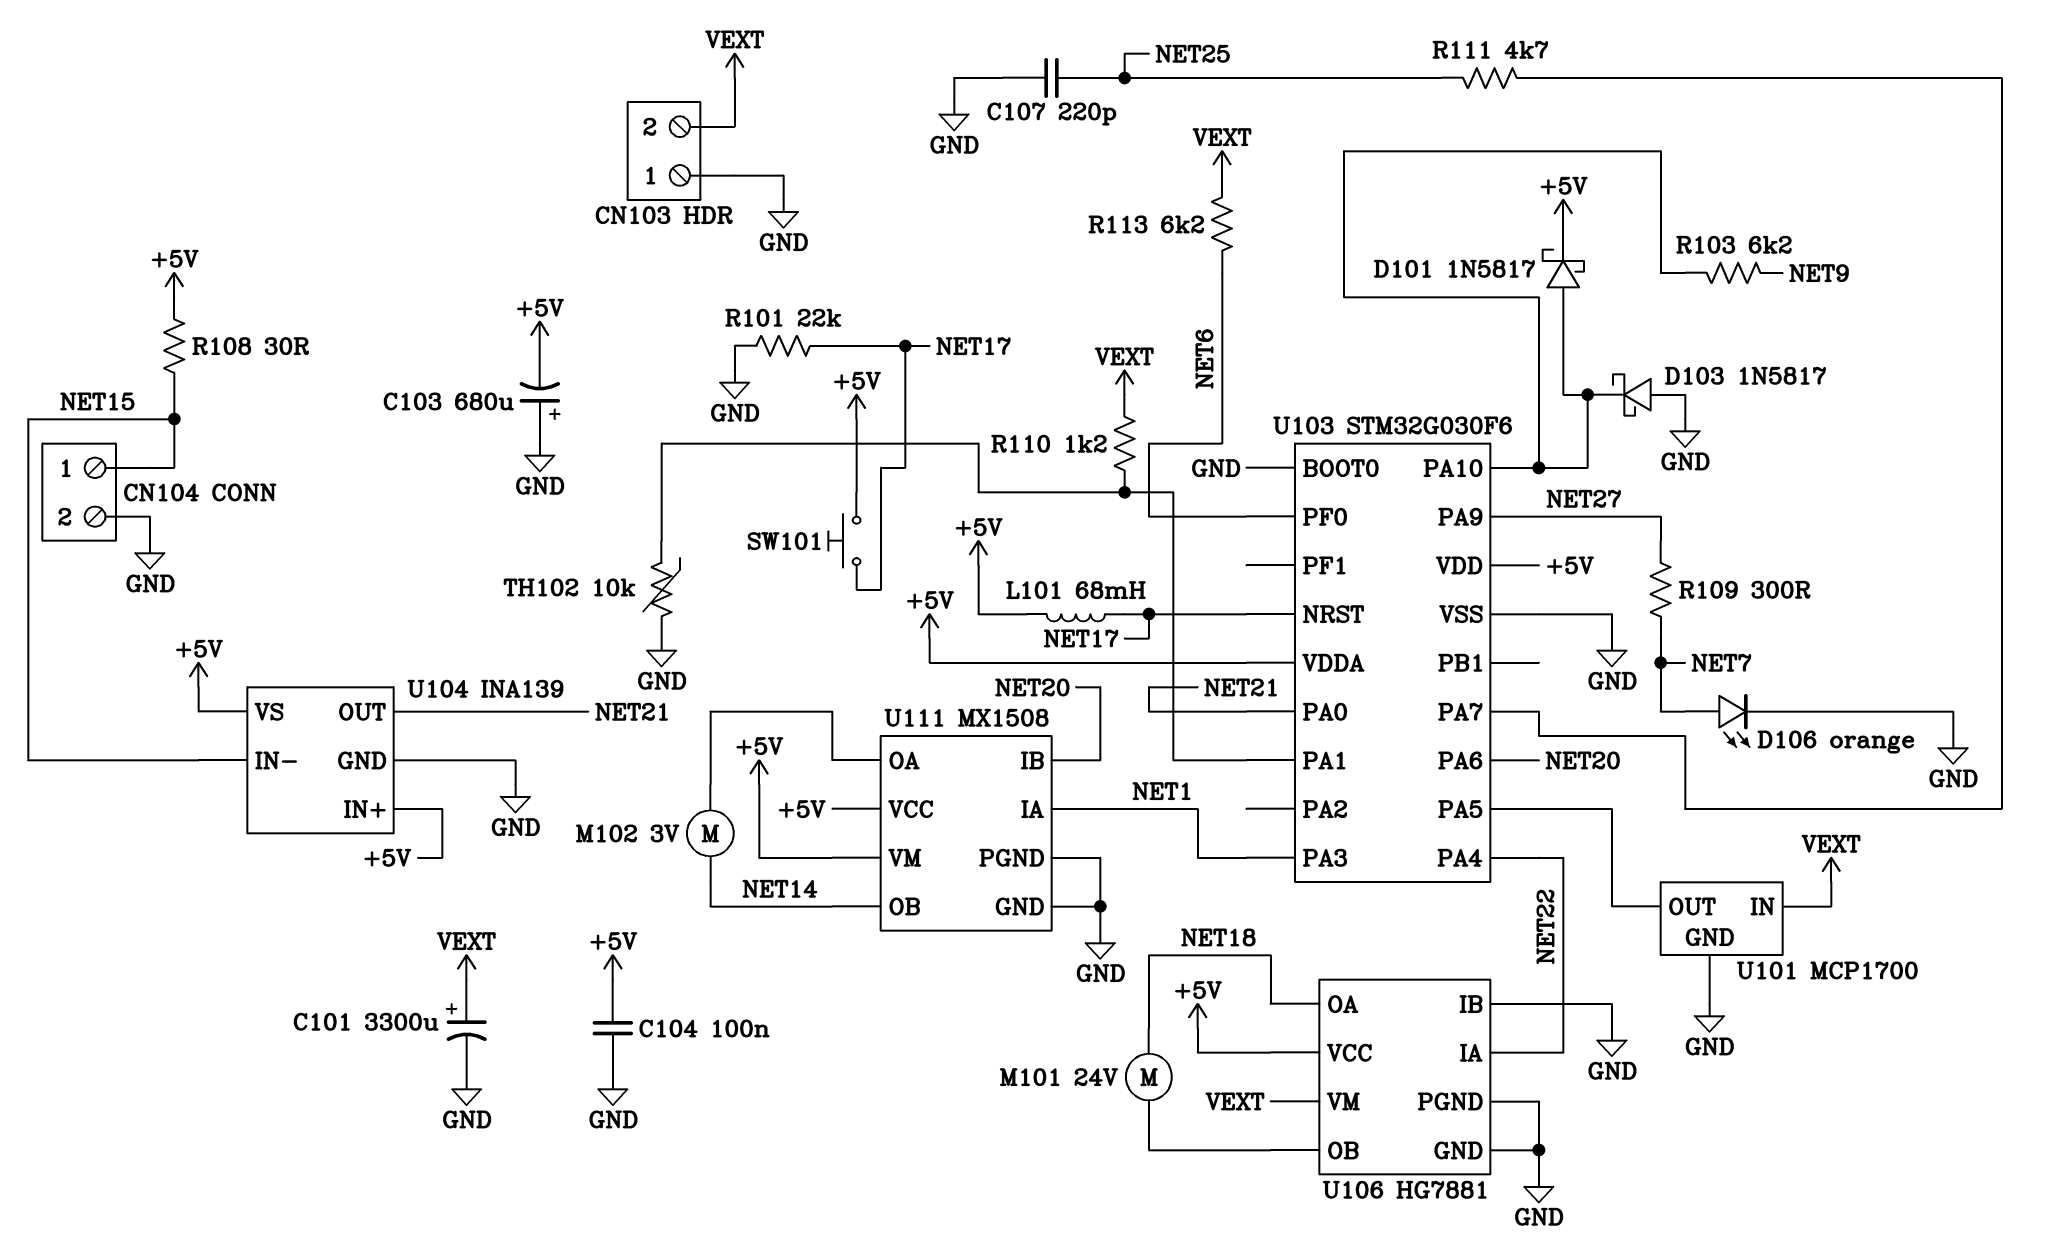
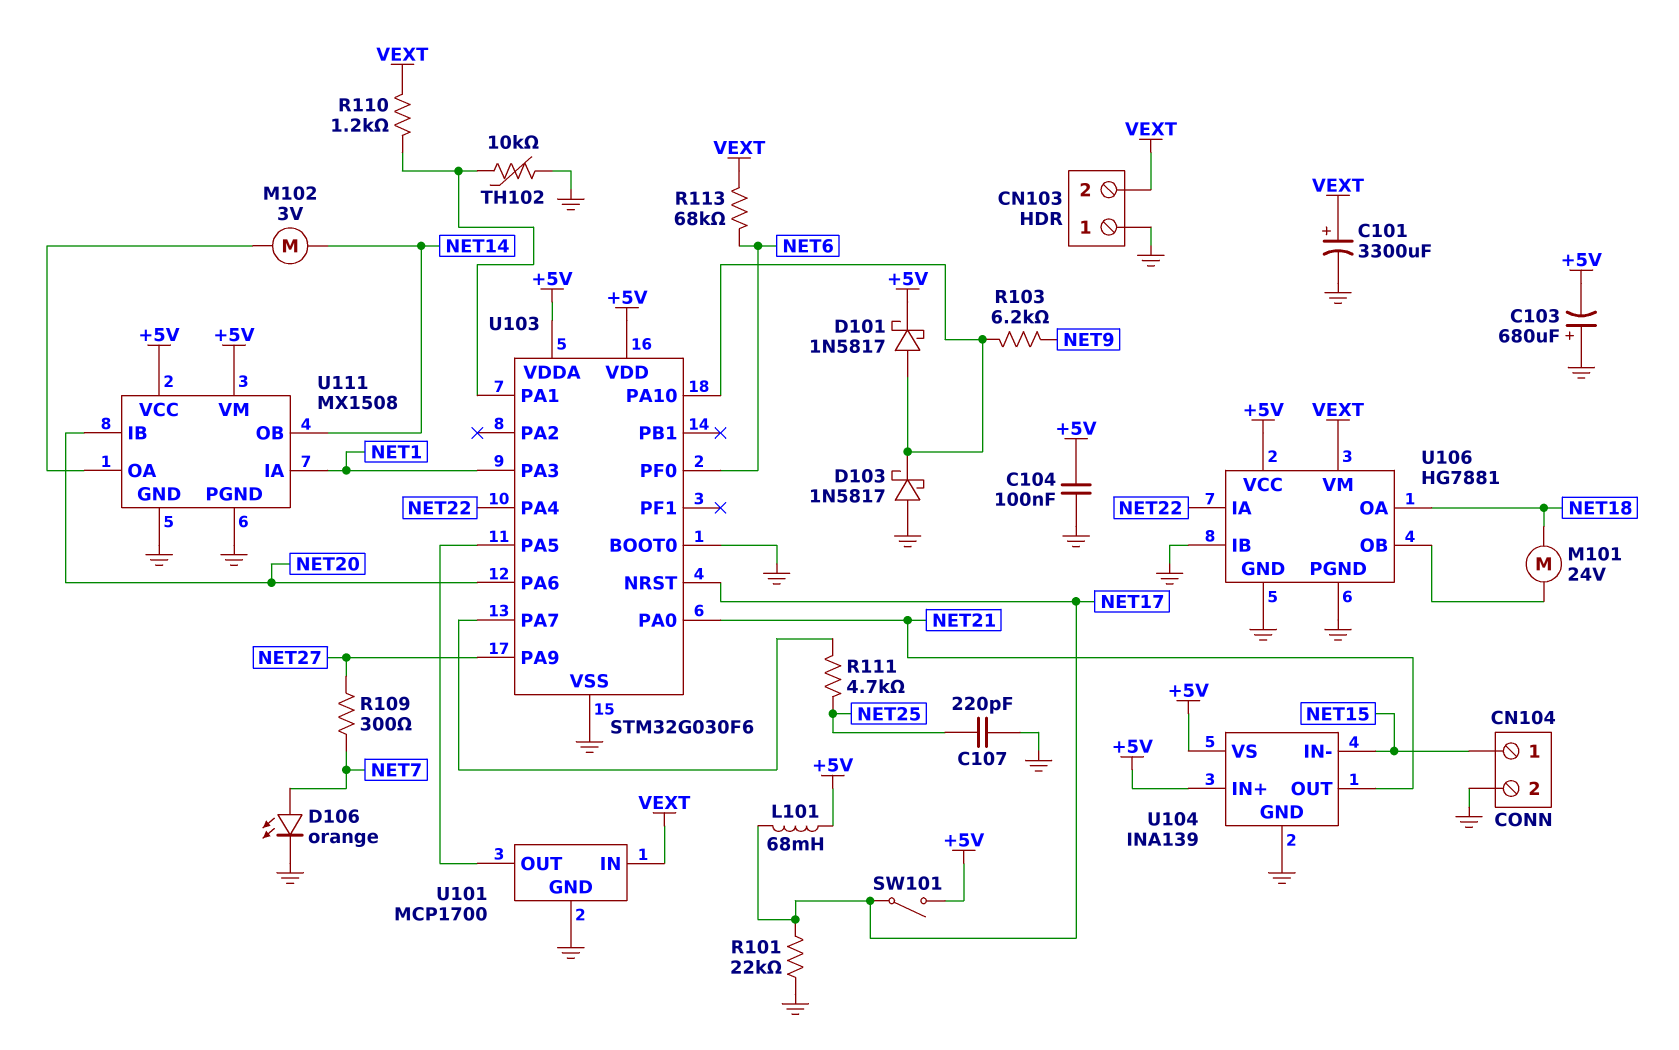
R108: 30 (+5V, NET15) -> none
R113: 6.2k (NET6, VEXT) -> 68k (NET6, VEXT)
SW101: button (+5V, NET17) -> switch (+5V, NET17)

